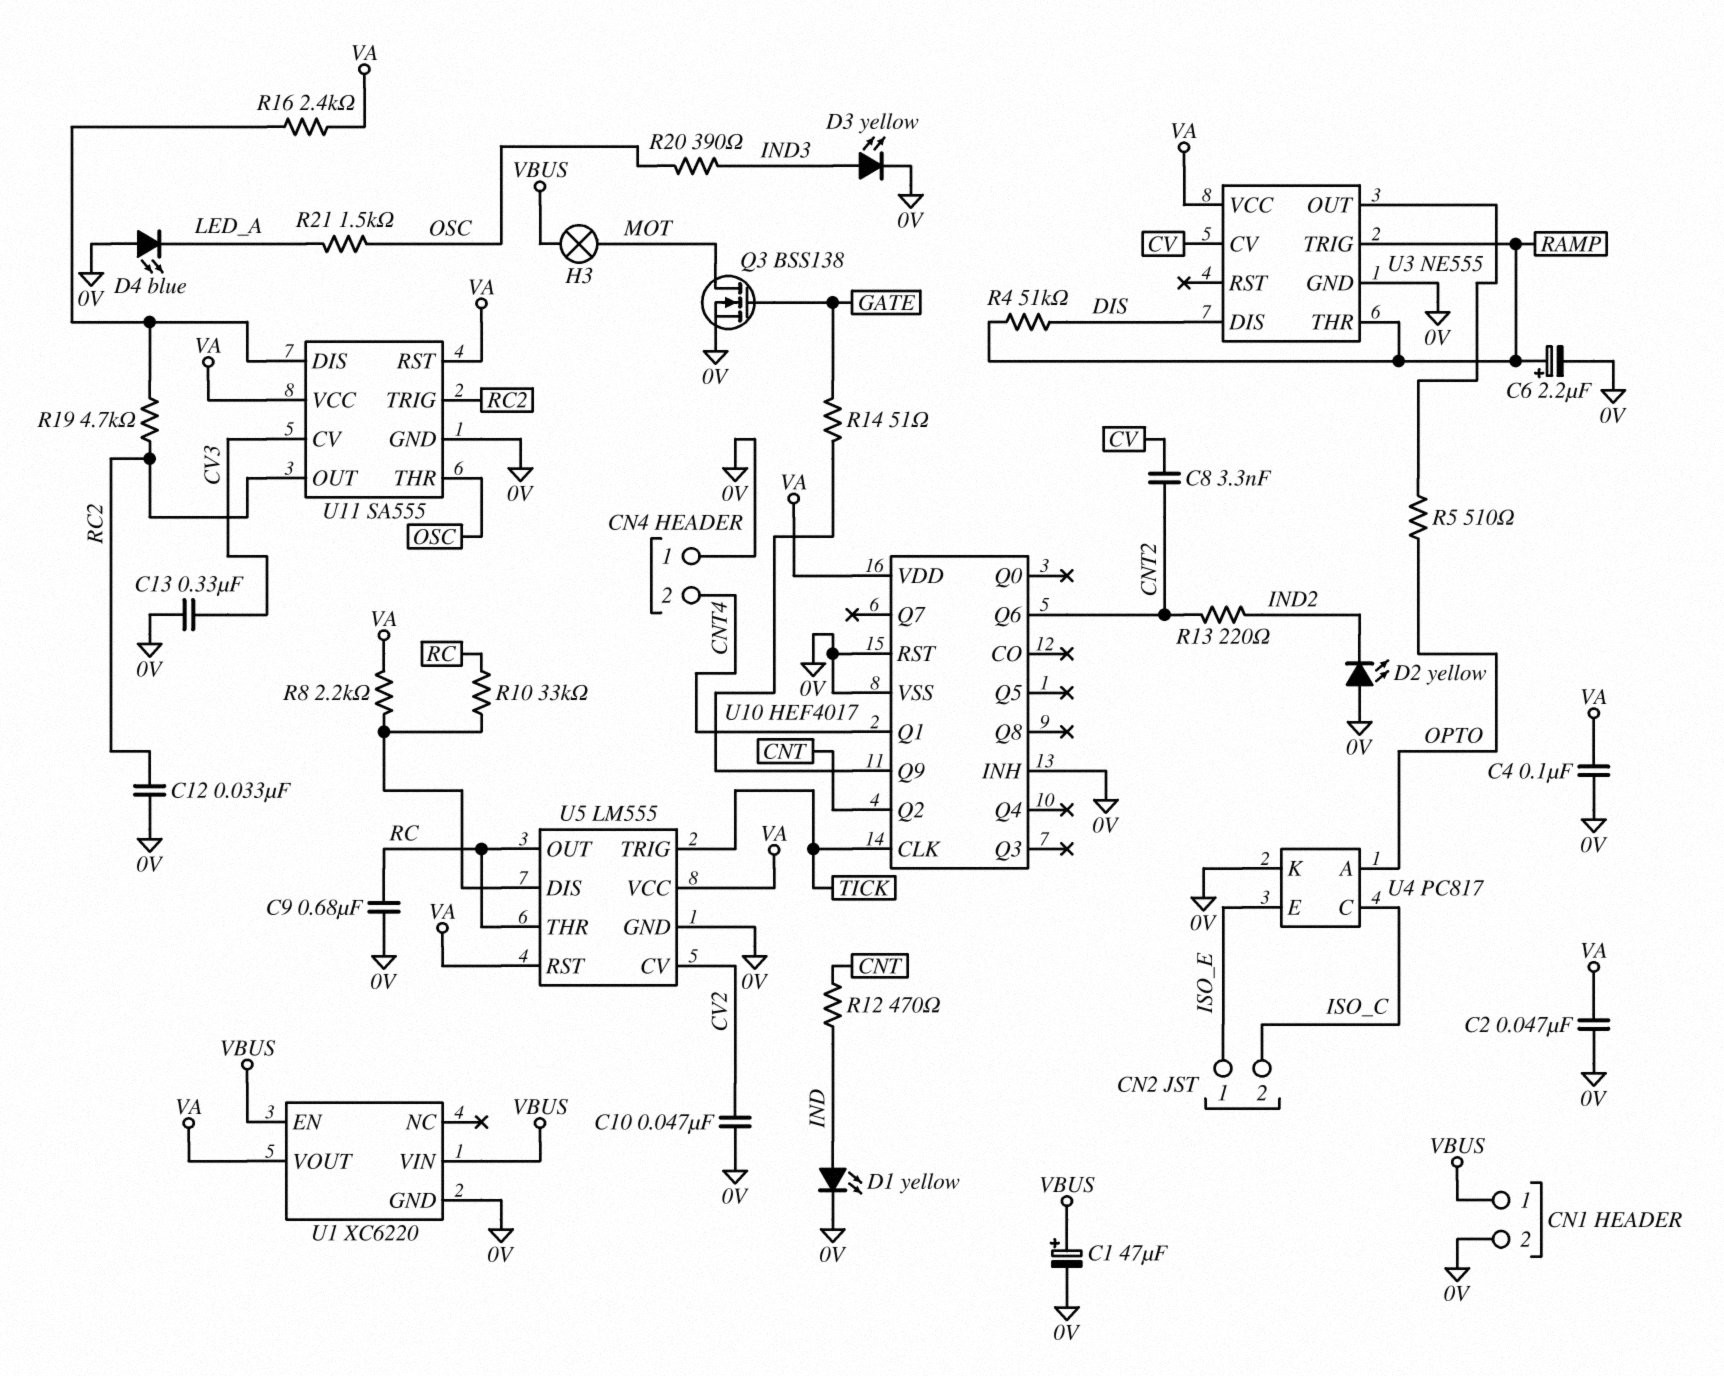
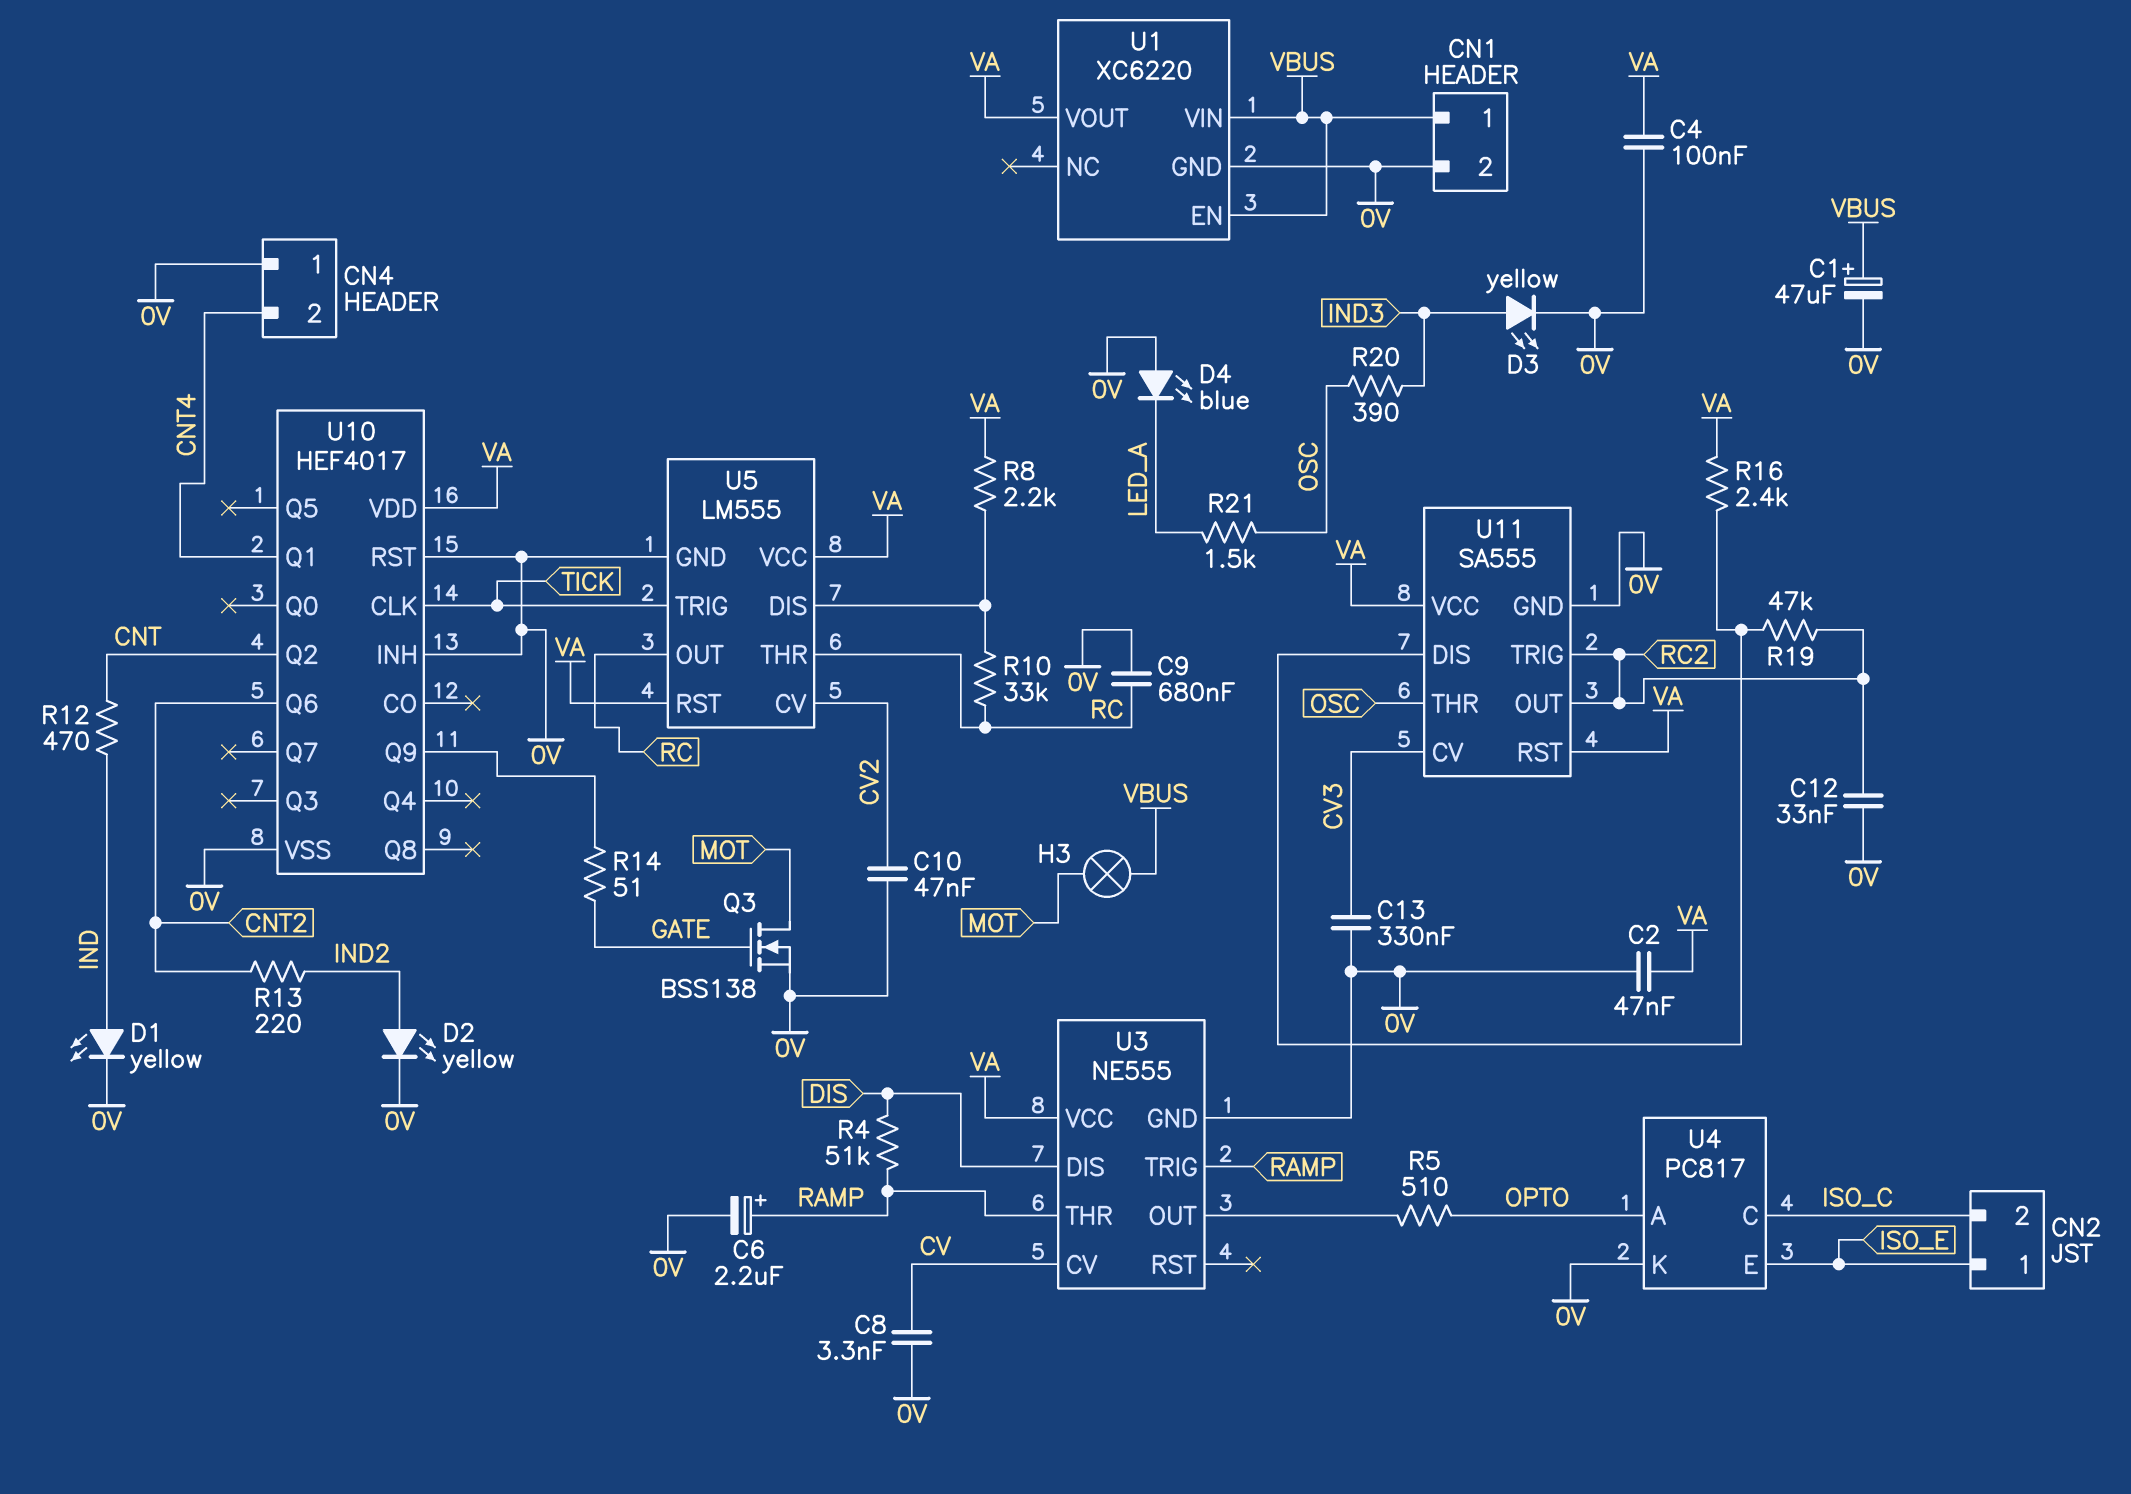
C8: 3.3nF (CNT2, CV) -> 3.3nF (0V, CV)
D2: LED yellow (A 0V, K IND2) -> LED yellow (A IND2, K 0V)
R19: 4.7k (RC2, U11/DIS) -> 47k (RC2, U11/DIS)

